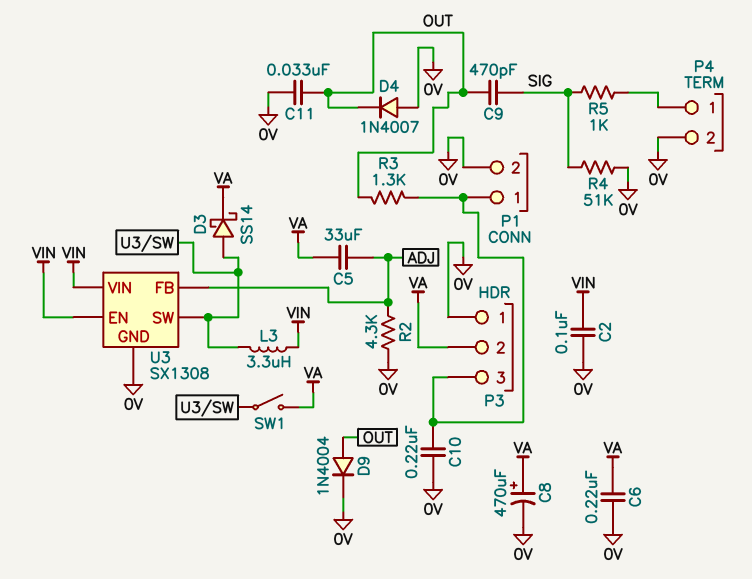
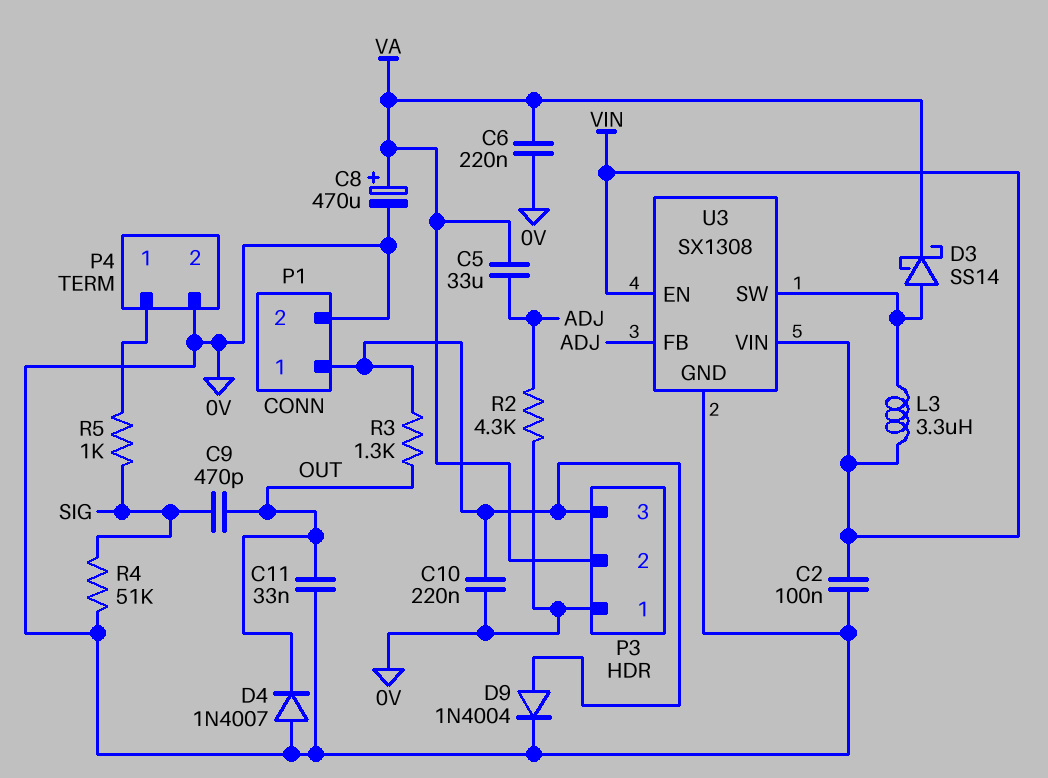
D9: diode 1N4004 (A OUT, K 0V) -> diode 1N4004 (A P1/1, K 0V)
SW1: switch (U3/SW, VA) -> none

